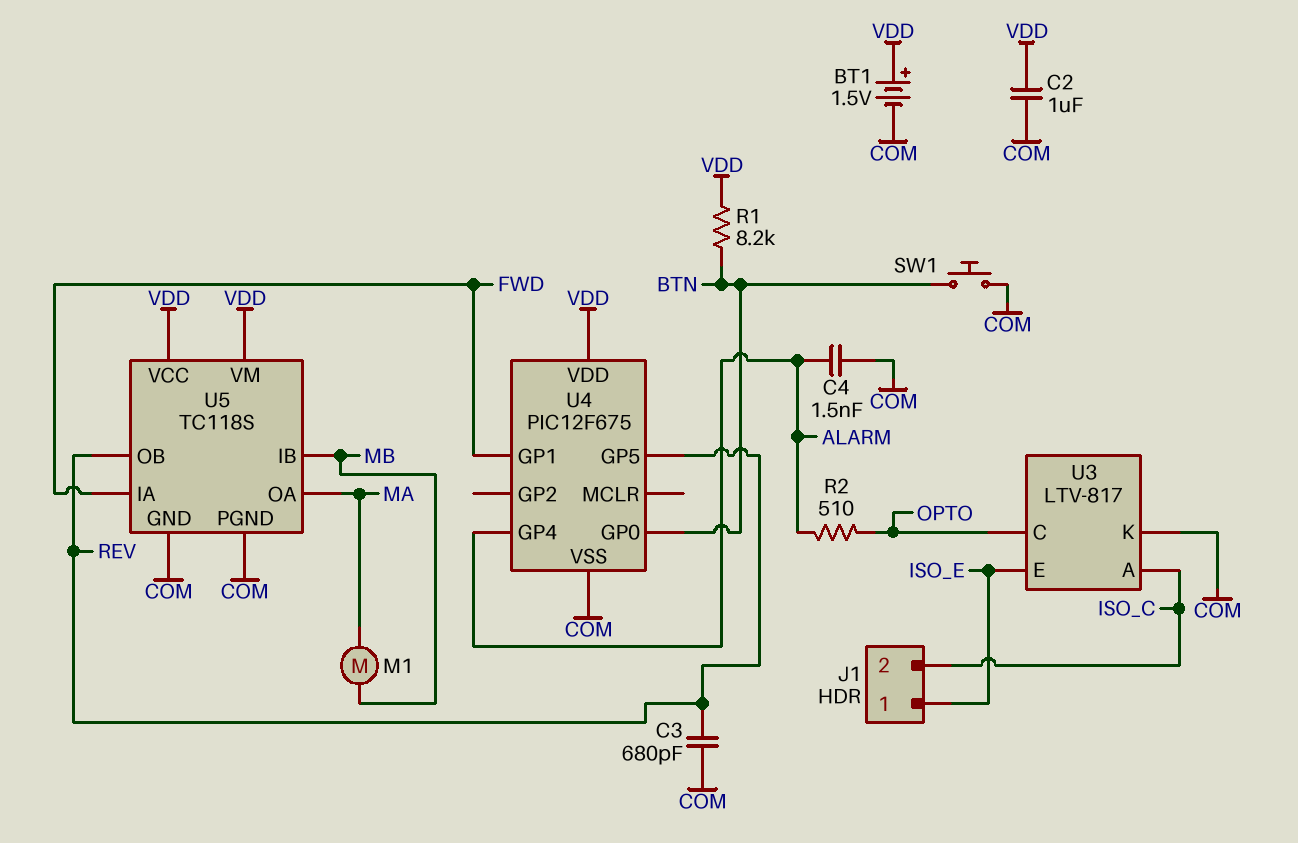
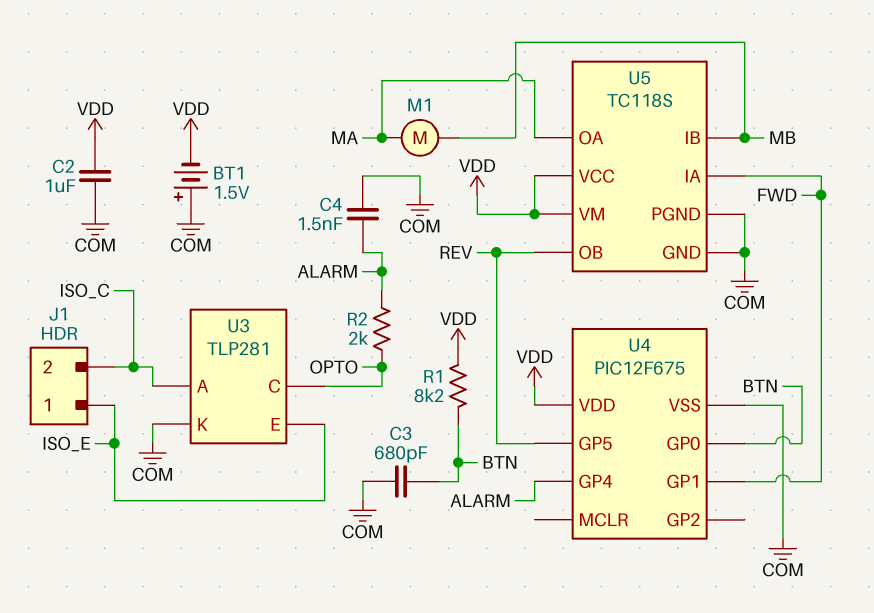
BT1: 1.5V (plus VDD, minus COM) -> 1.5V (plus COM, minus VDD)
C3: 680pF (COM, REV) -> 680pF (BTN, COM)
R2: 510 (ALARM, OPTO) -> 2k (ALARM, OPTO)
SW1: button (BTN, COM) -> none
U3: LTV-817 -> TLP281

